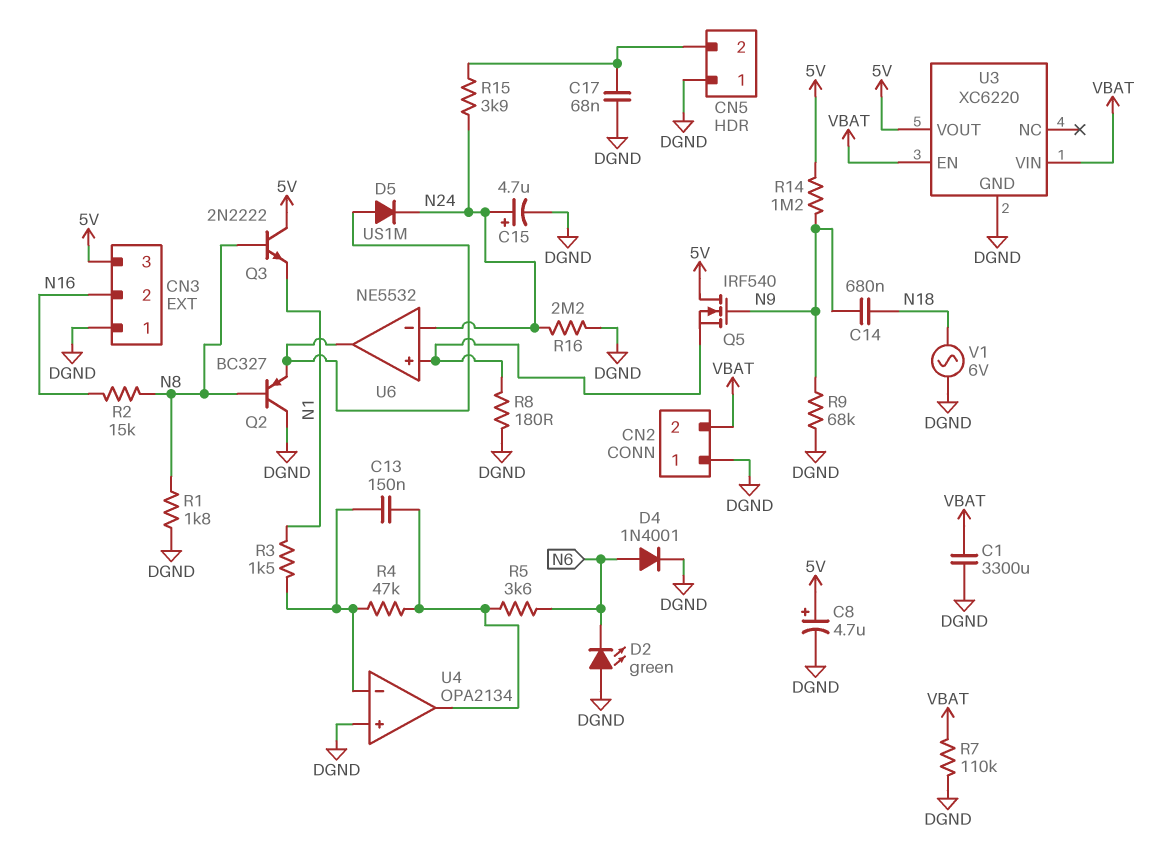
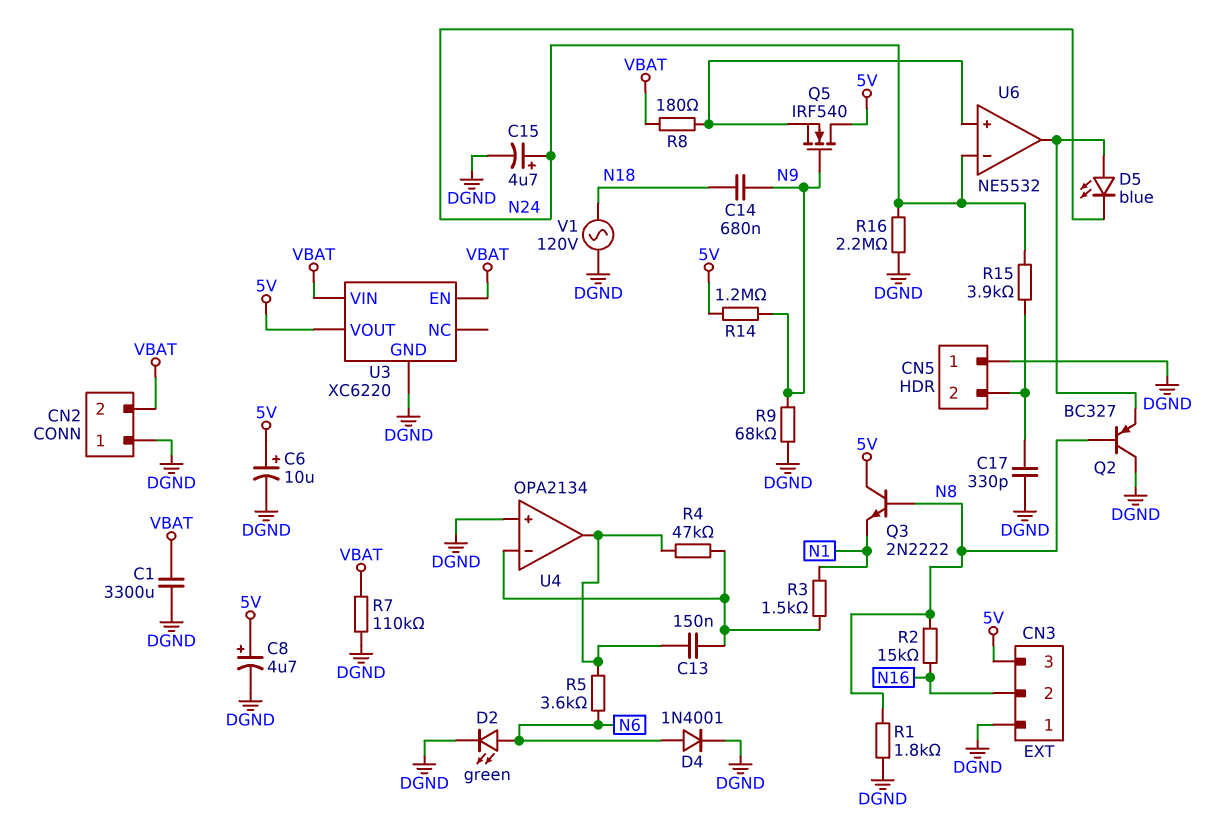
C6: none -> 10uF (plus 5V, minus DGND)
C17: 68nF (CN5/2, DGND) -> 330pF (CN5/2, DGND)
D2: LED green (A DGND, K N6) -> LED green (A N6, K DGND)
D5: diode US1M (A U6/out, K N24) -> LED blue (A U6/out, K N24)
R8: 180 (DGND, U6/in+) -> 180 (U6/in+, VBAT)
V1: AC 6V (DGND, N18) -> AC 120V (DGND, N18)

